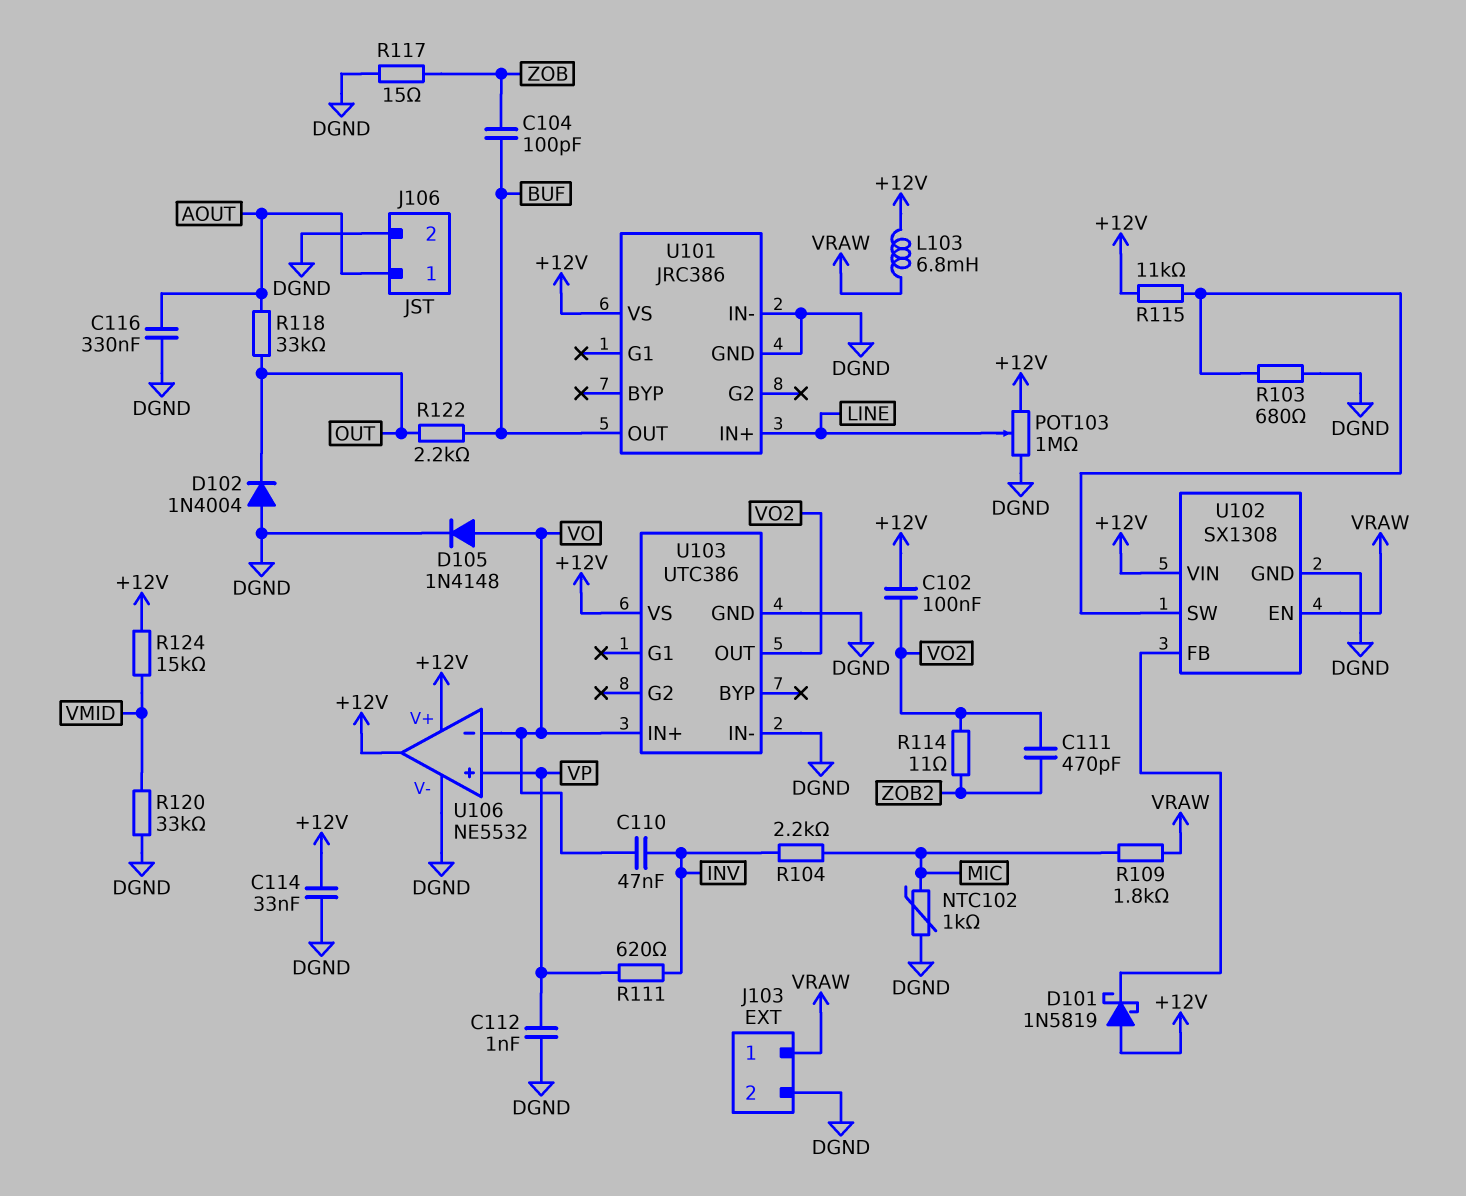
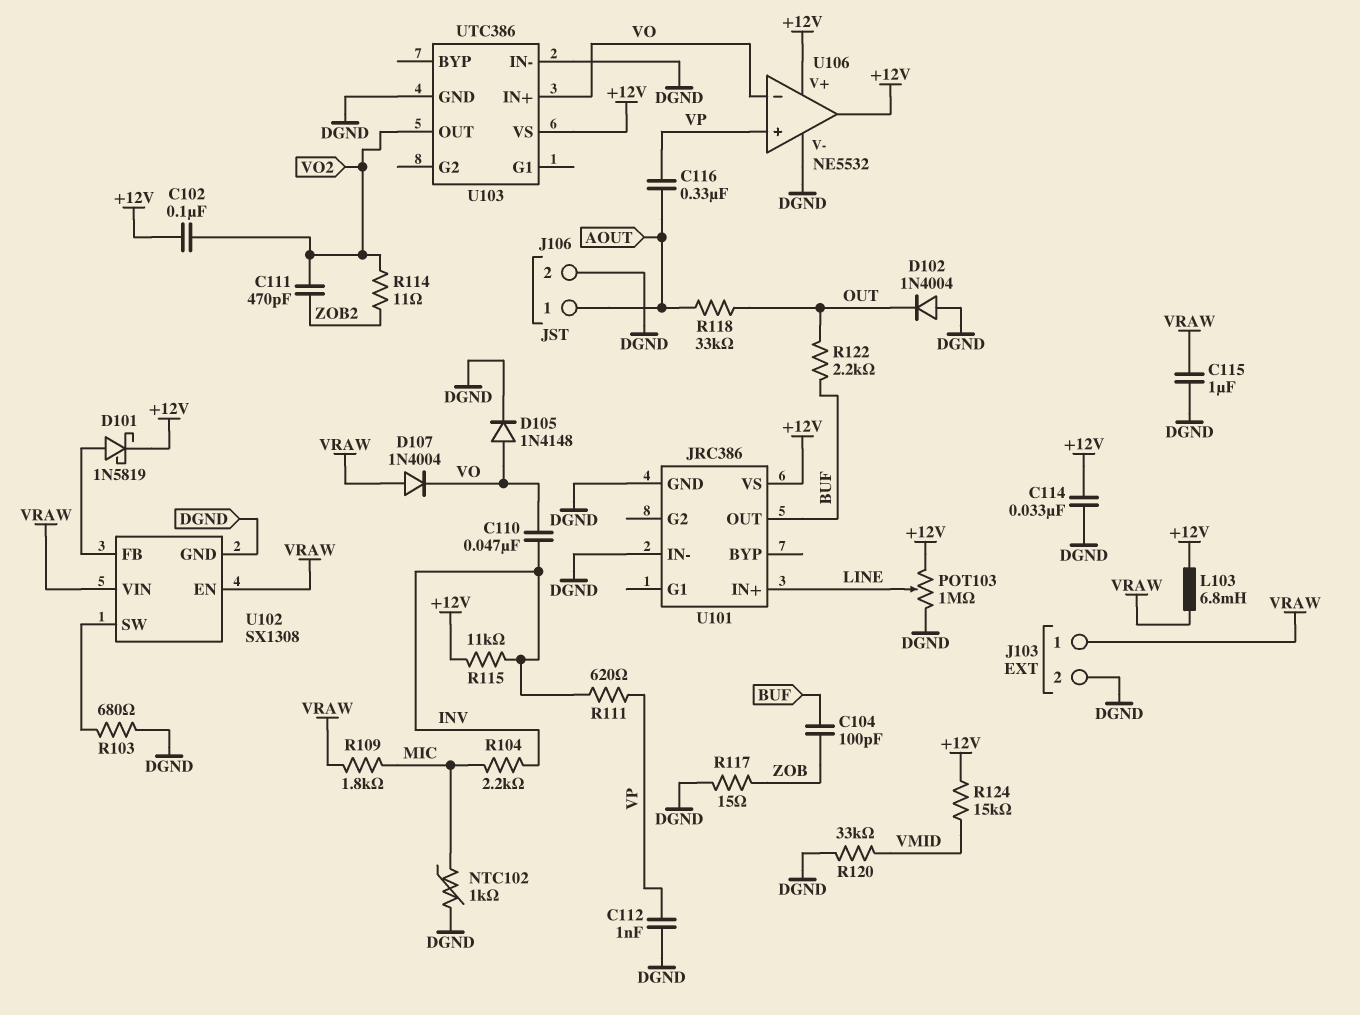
C115: none -> 1uF (DGND, VRAW)
C116: 330nF (AOUT, DGND) -> 330nF (AOUT, VP)
D101: schottky 1N5819 (A +12V, K U102/FB) -> schottky 1N5819 (A U102/FB, K +12V)
D107: none -> diode 1N4004 (A VRAW, K VO)
R115: 11k (+12V, U102/SW) -> 11k (+12V, INV)
U102 pin VIN: +12V -> VRAW

